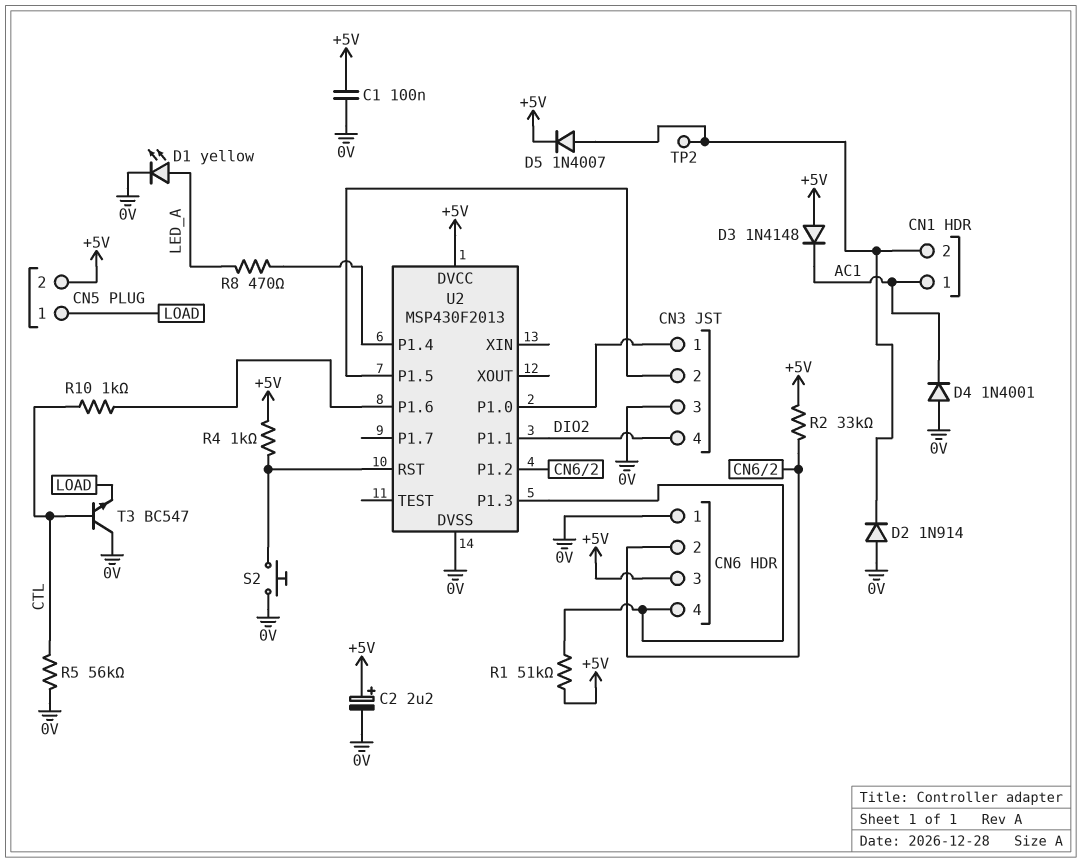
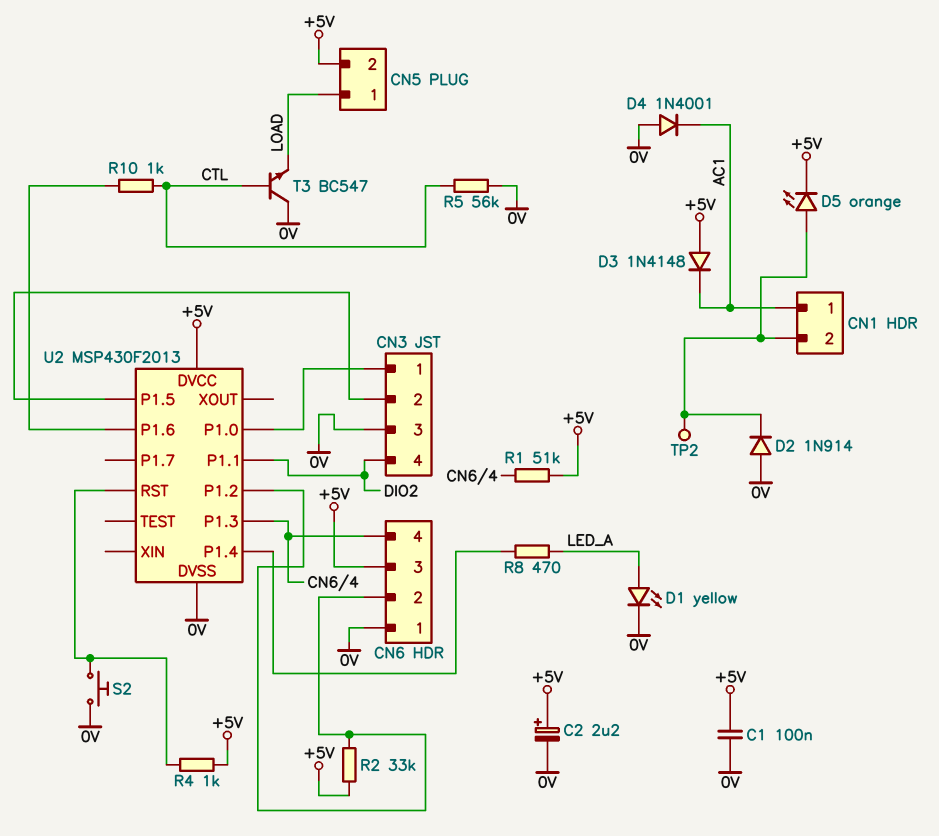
D5: diode 1N4007 (A CN1/2, K +5V) -> LED orange (A CN1/2, K +5V)

